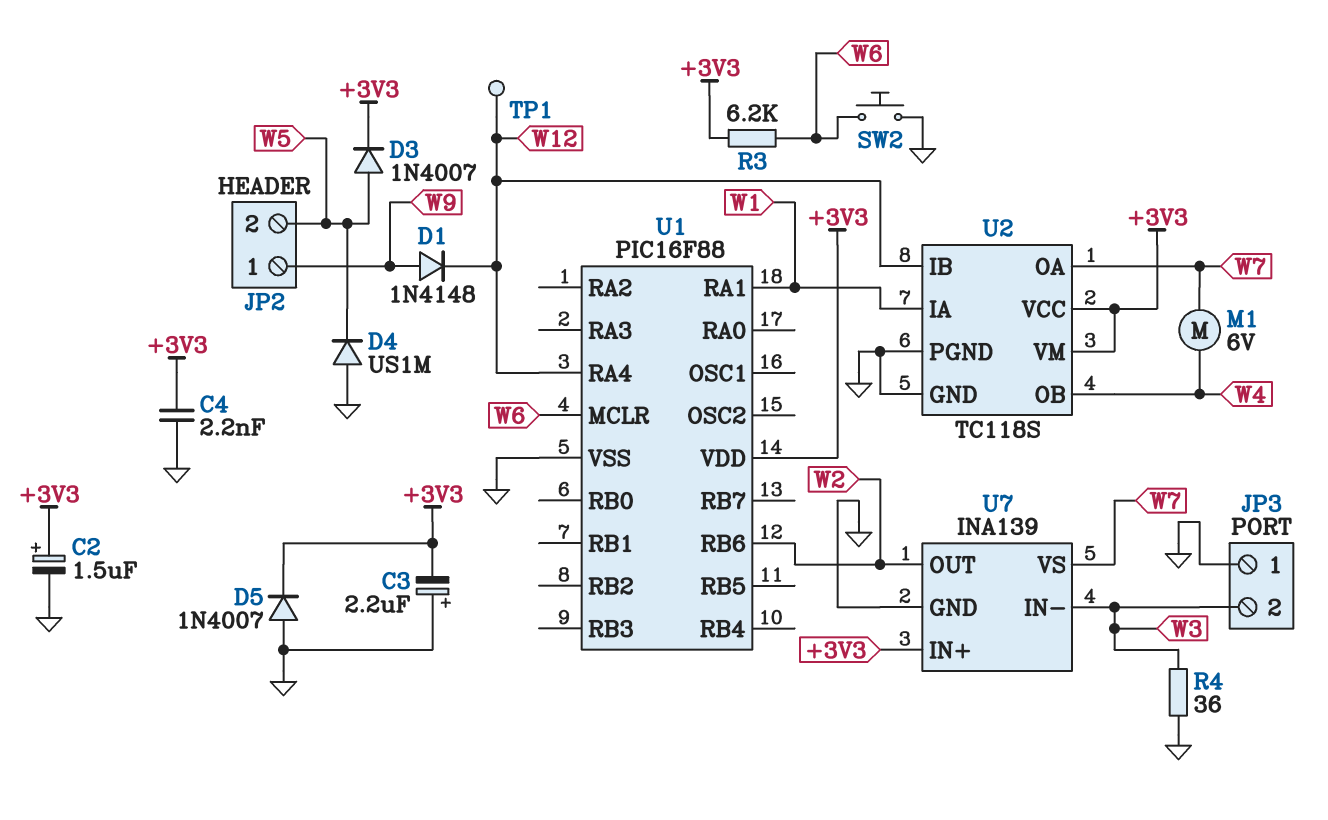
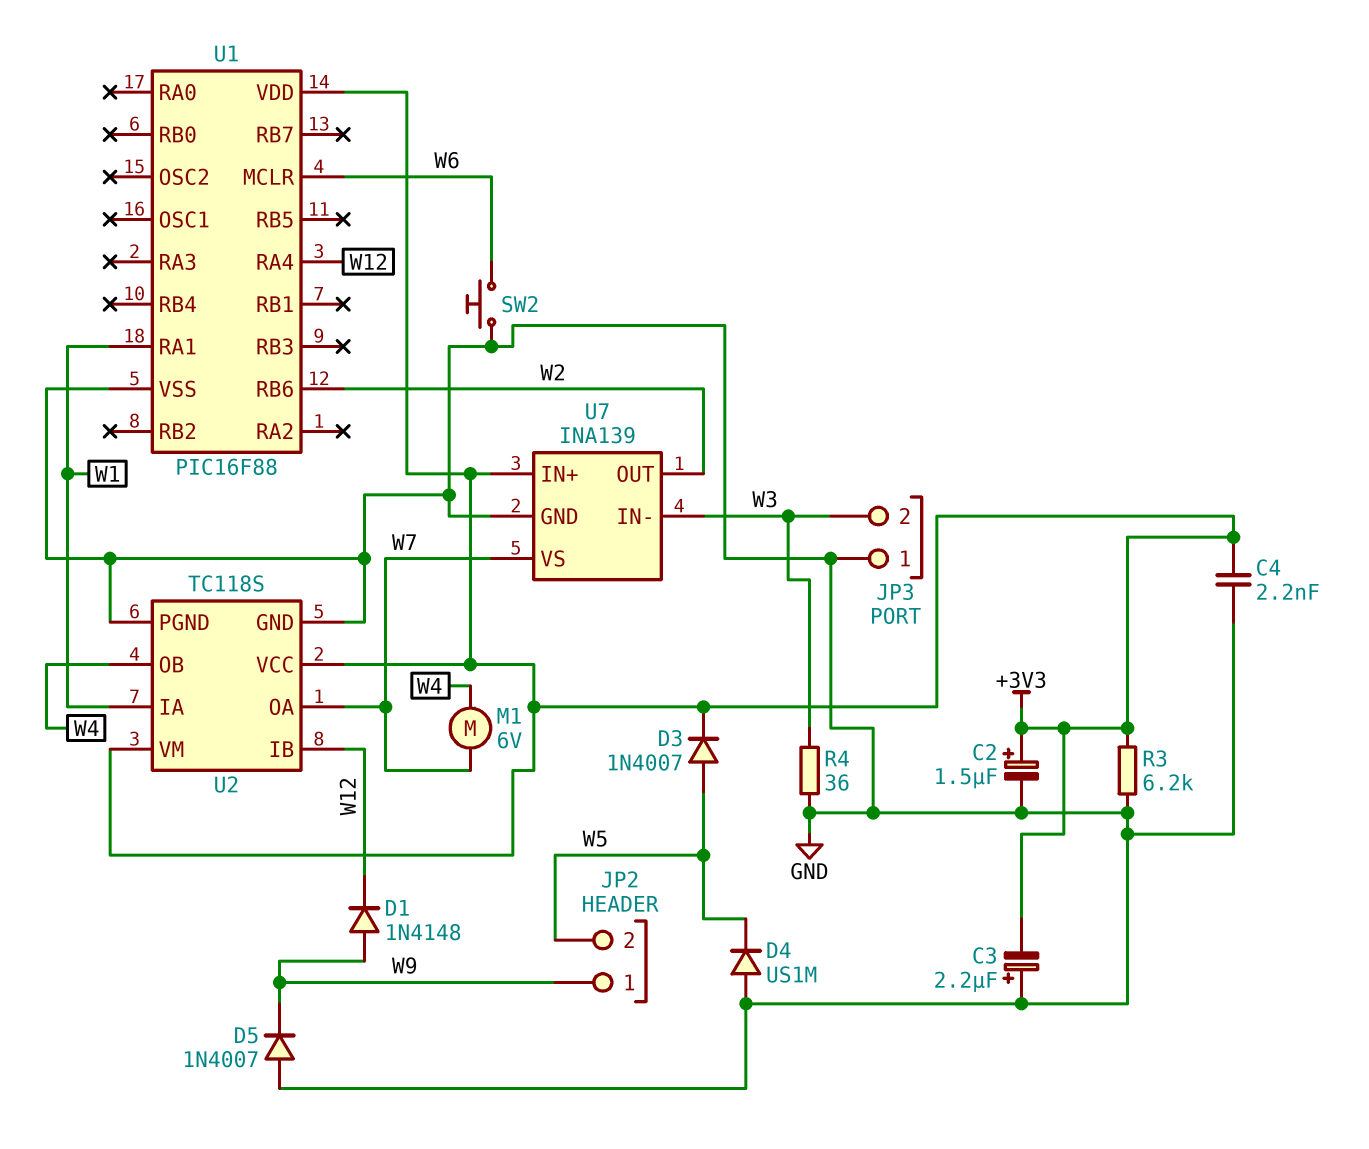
D5: diode 1N4007 (A GND, K +3V3) -> diode 1N4007 (A GND, K W9)
R3: 6.2k (+3V3, W6) -> 6.2k (+3V3, GND)
TP1: test point (W12) -> none

